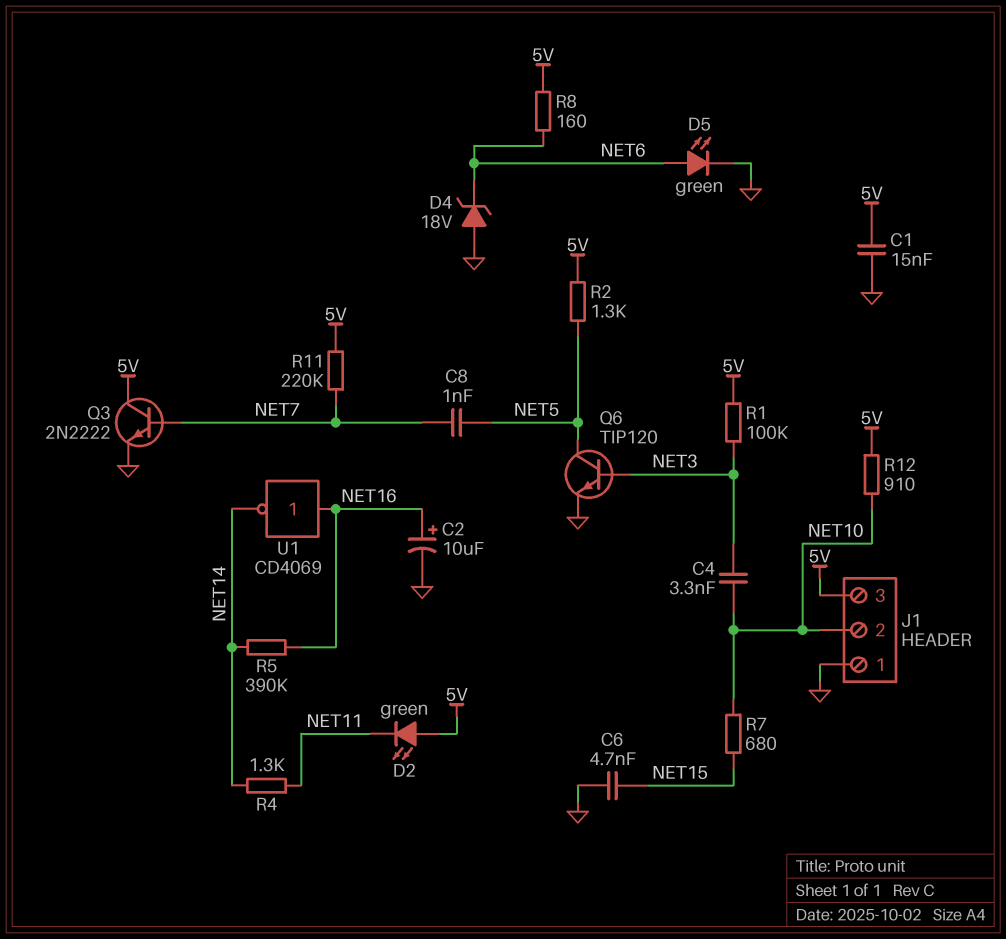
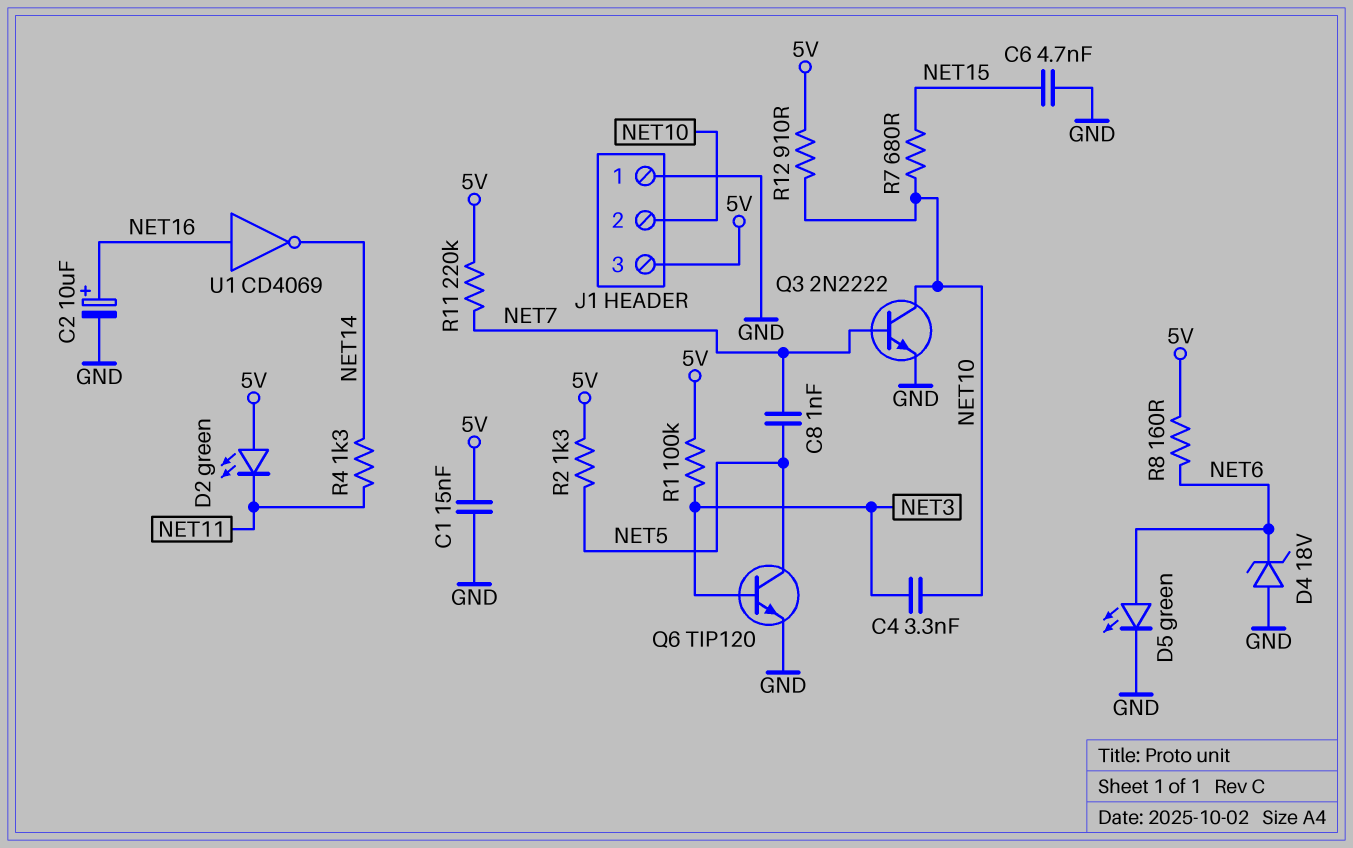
Q3: NPN 2N2222 (B NET7, C 5V, E GND) -> NPN 2N2222 (B NET7, C NET10, E GND)
R5: 390k (NET14, NET16) -> none

